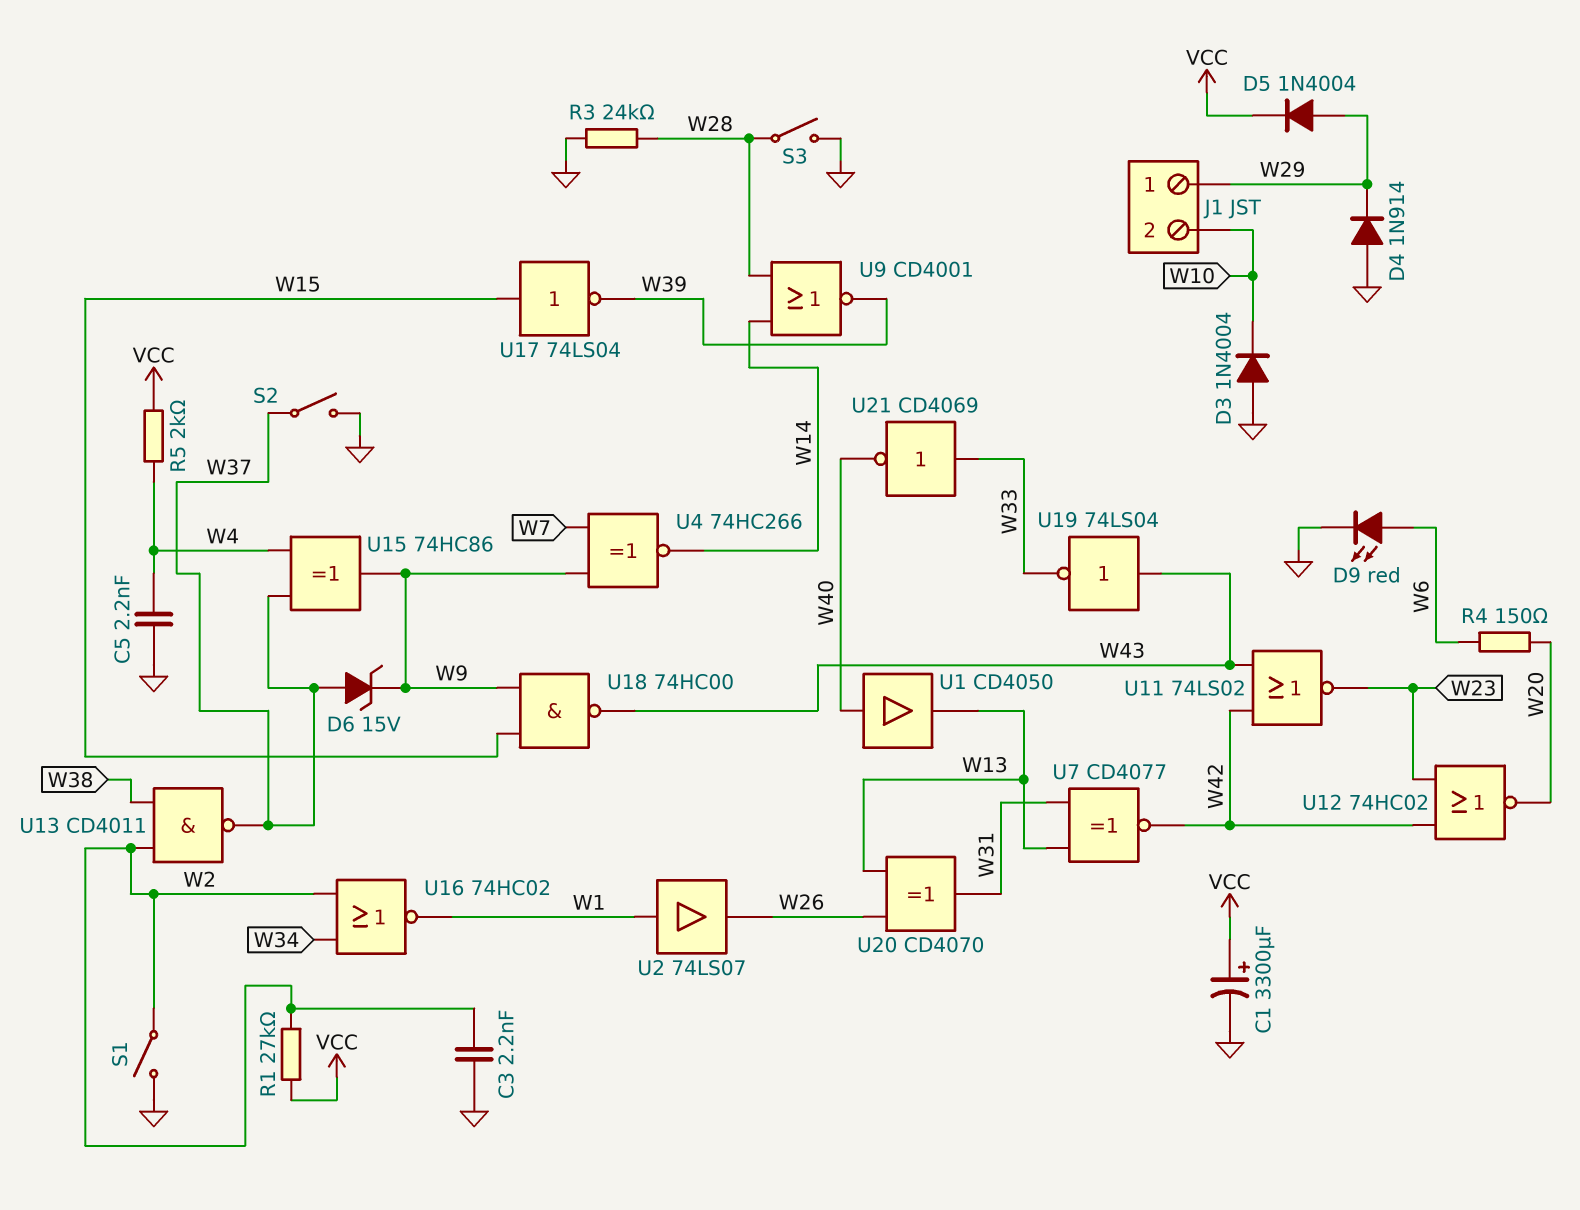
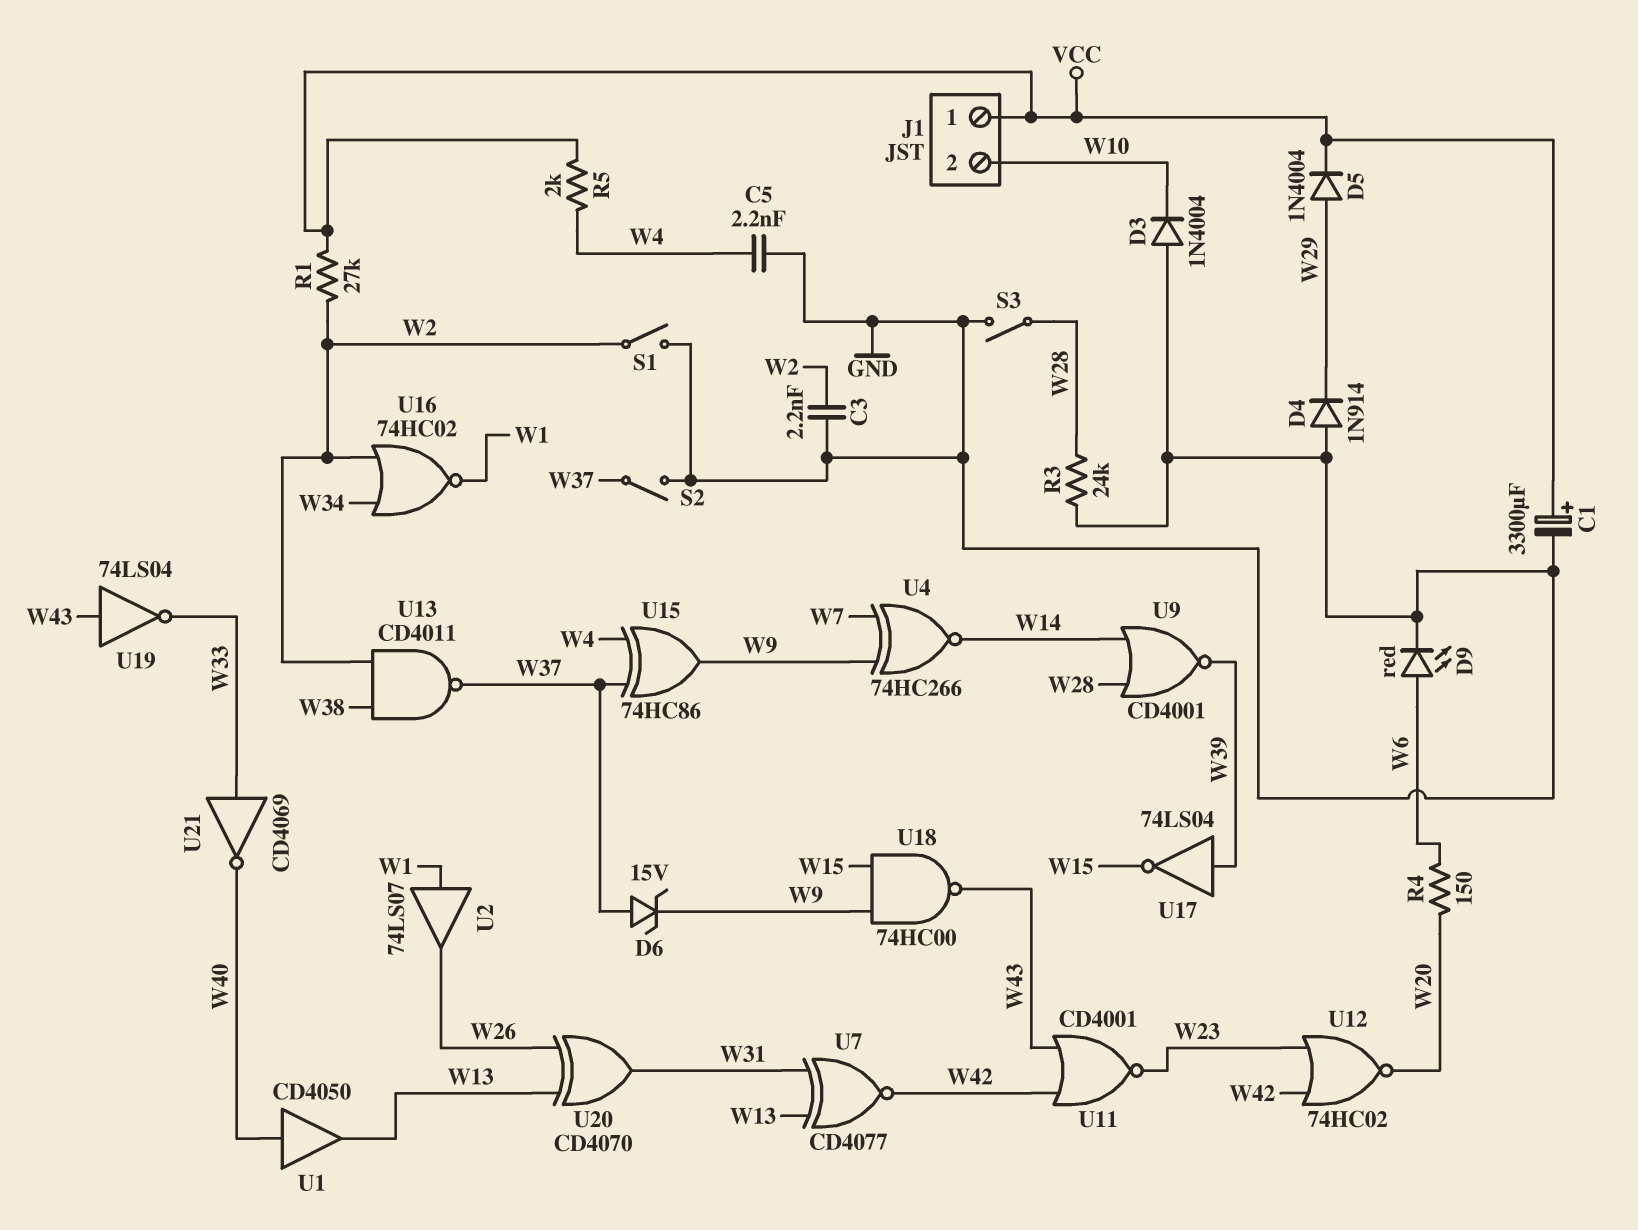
J1 pin 1: W29 -> VCC
U11: NOR 74LS02 (in W42, in W43, out W23) -> NOR CD4001 (in W42, in W43, out W23)
U17: NOT 74LS04 (in W15, out W39) -> NOT 74LS04 (in W39, out W15)

